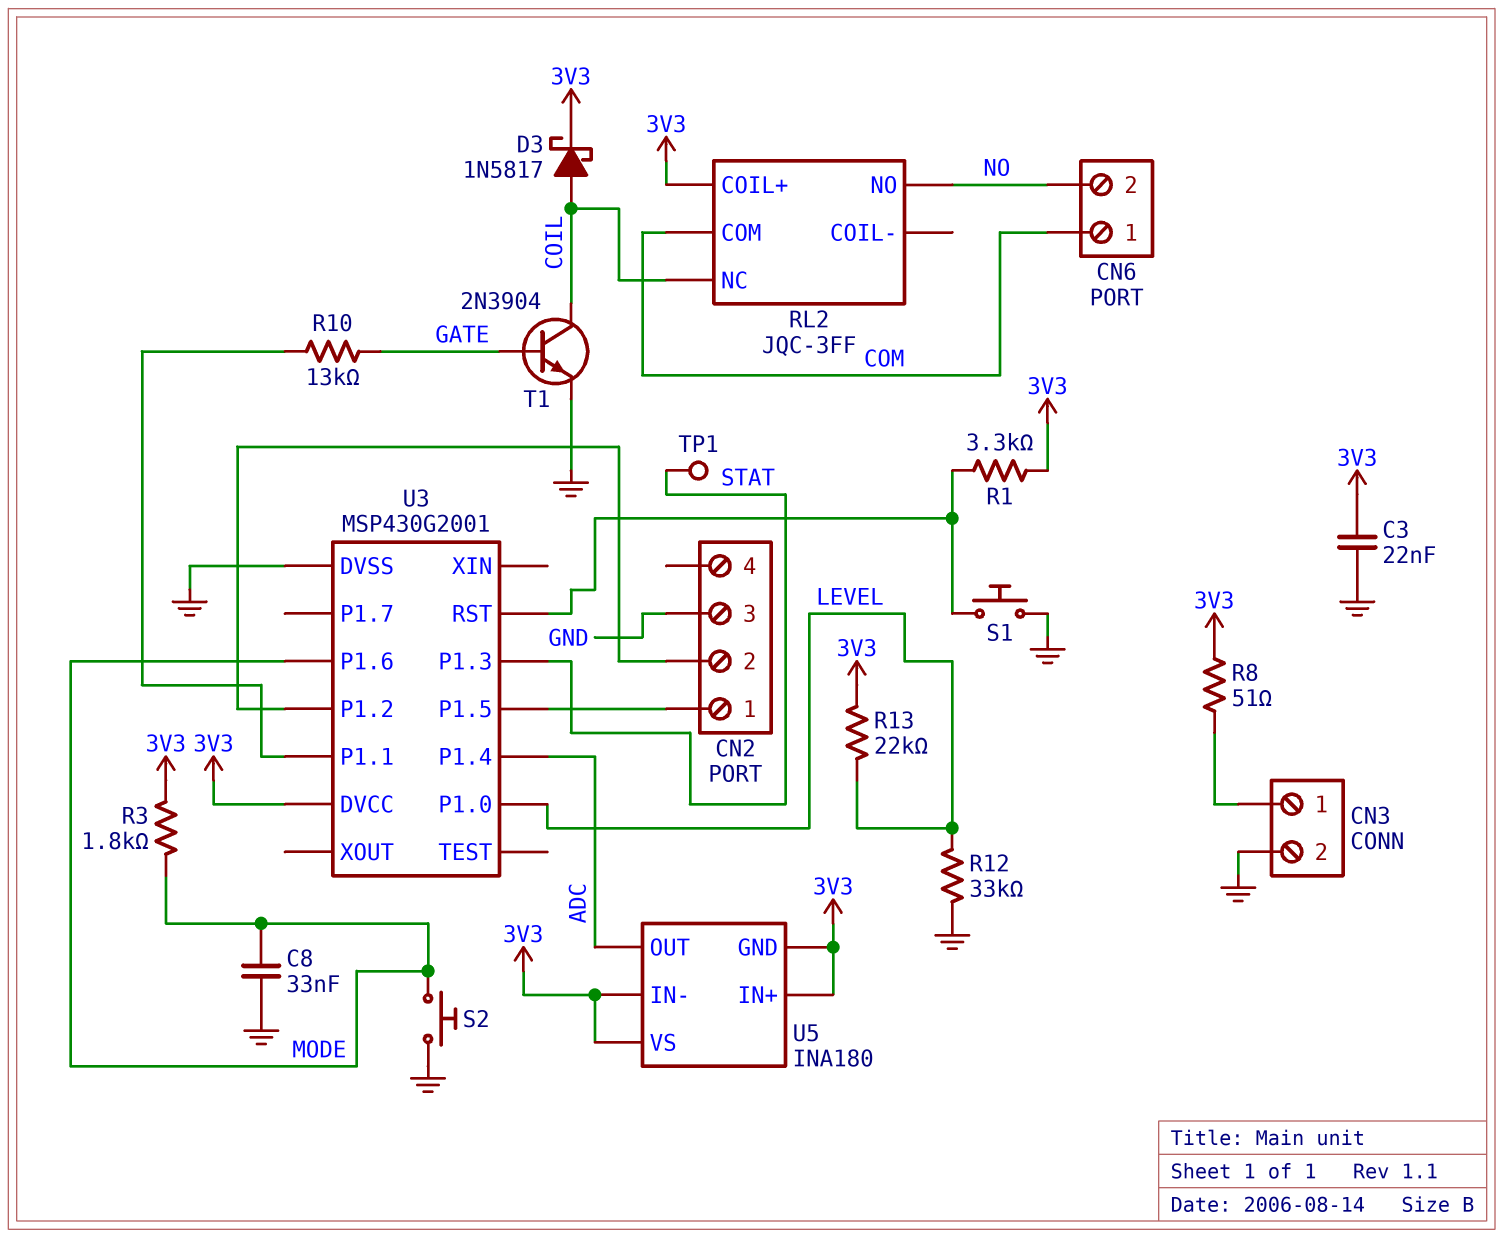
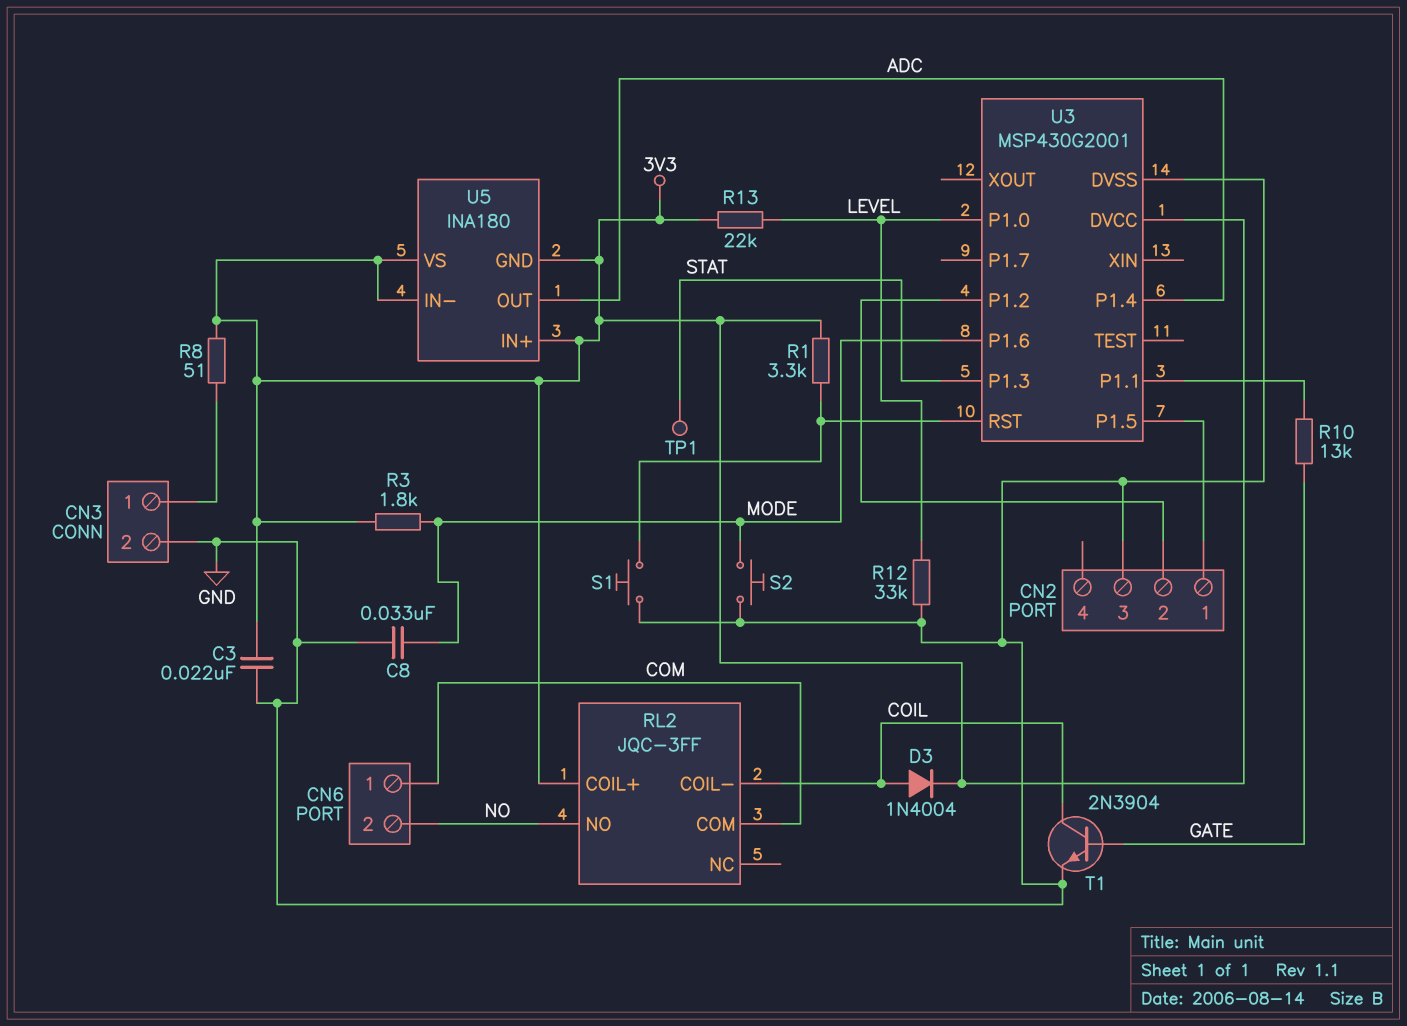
D3: schottky 1N5817 (A COIL, K 3V3) -> diode 1N4004 (A COIL, K 3V3)
RL2 pin COIL-: none -> COIL
RL2 pin NC: COIL -> none

